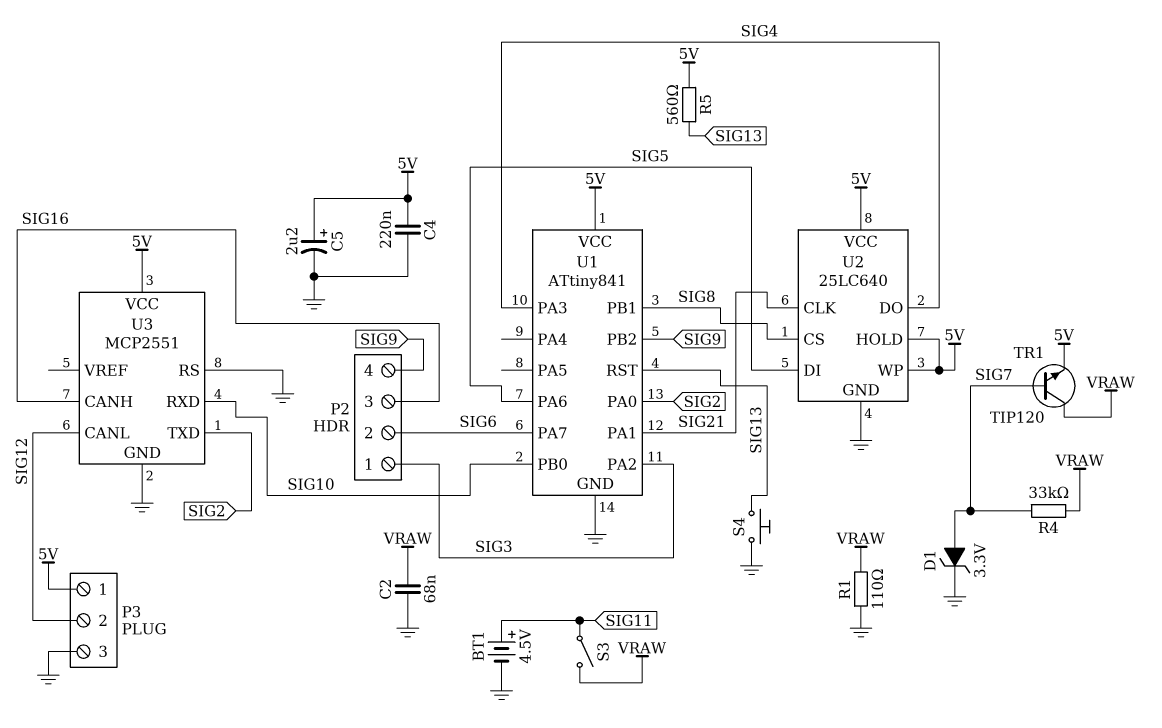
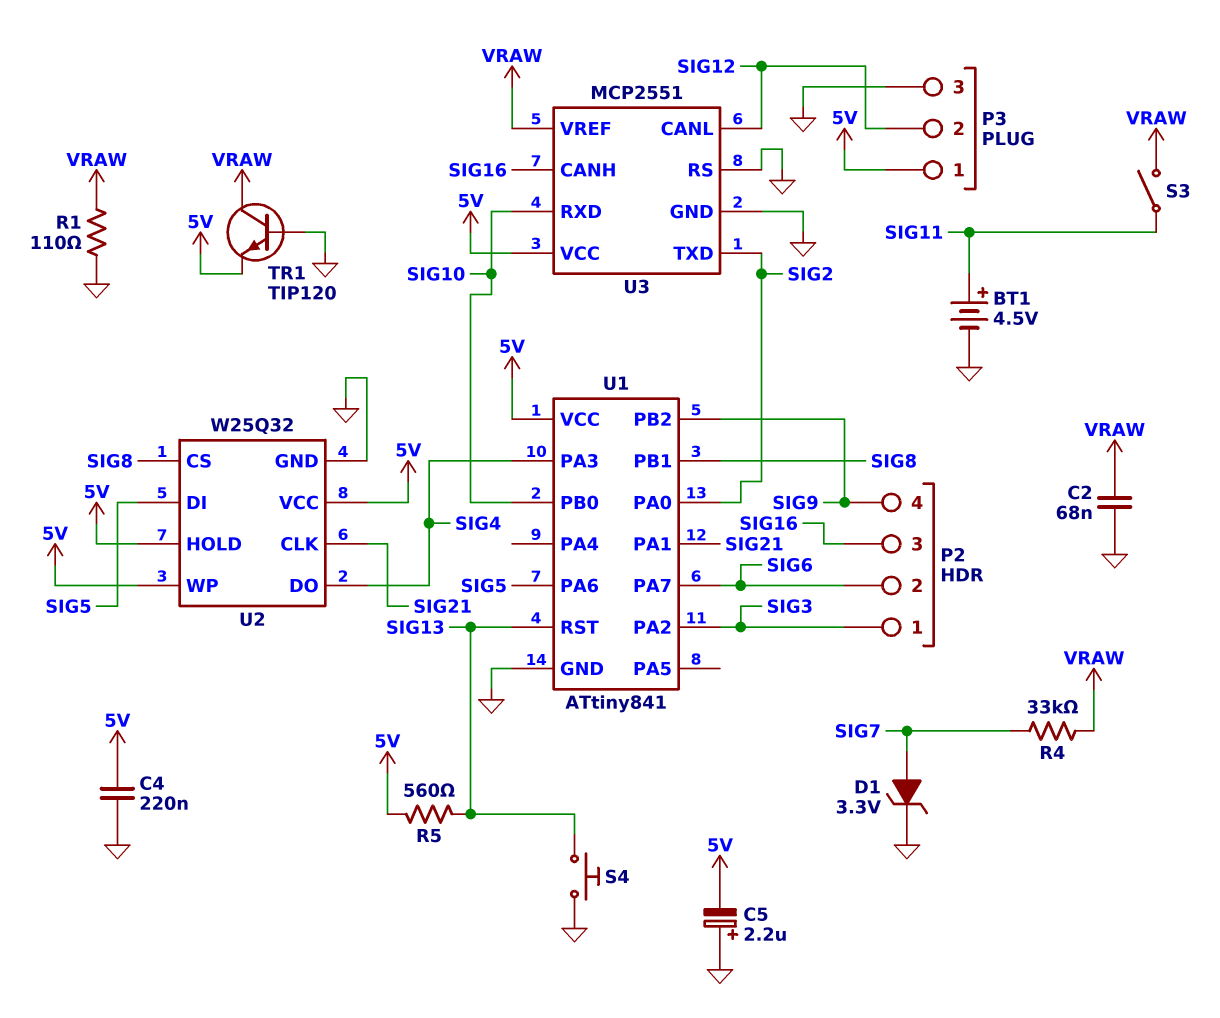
C5: 2.2uF (plus 5V, minus GND) -> 2.2uF (plus GND, minus 5V)
TR1: NPN TIP120 (B SIG7, C VRAW, E 5V) -> NPN TIP120 (B GND, C VRAW, E 5V)
U2: 25LC640 -> W25Q32
U3 pin VREF: none -> VRAW

